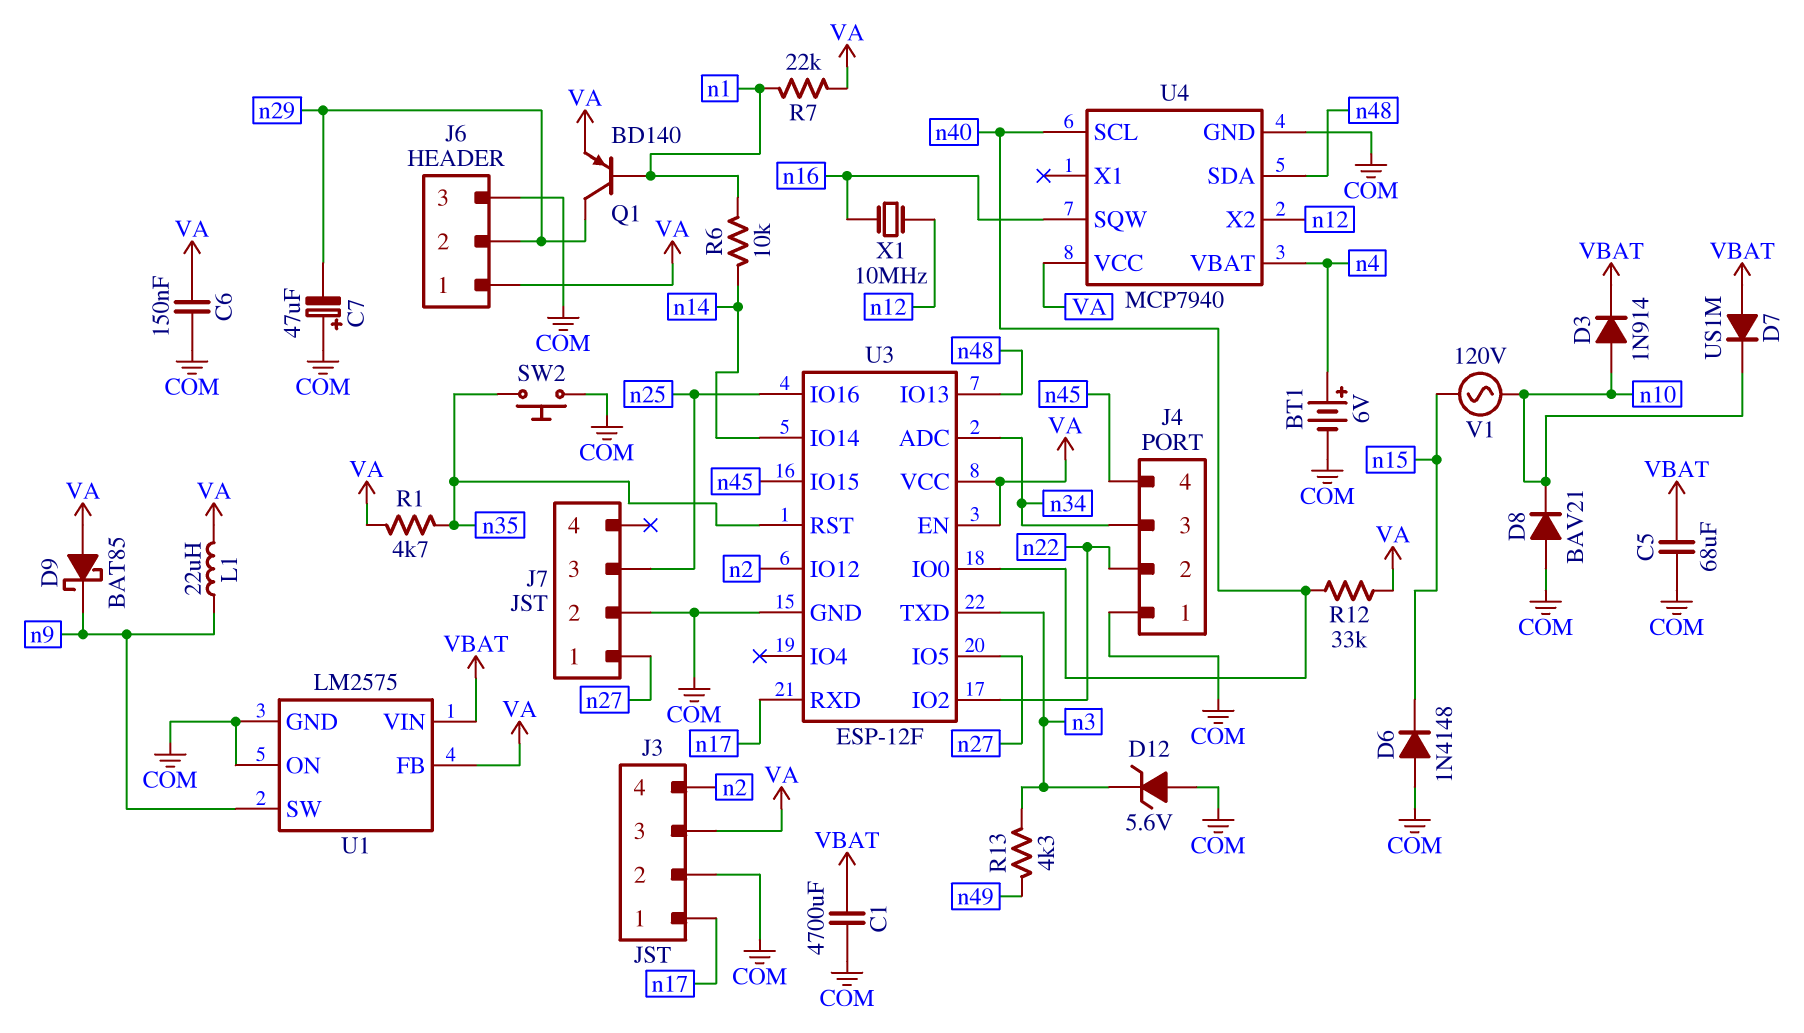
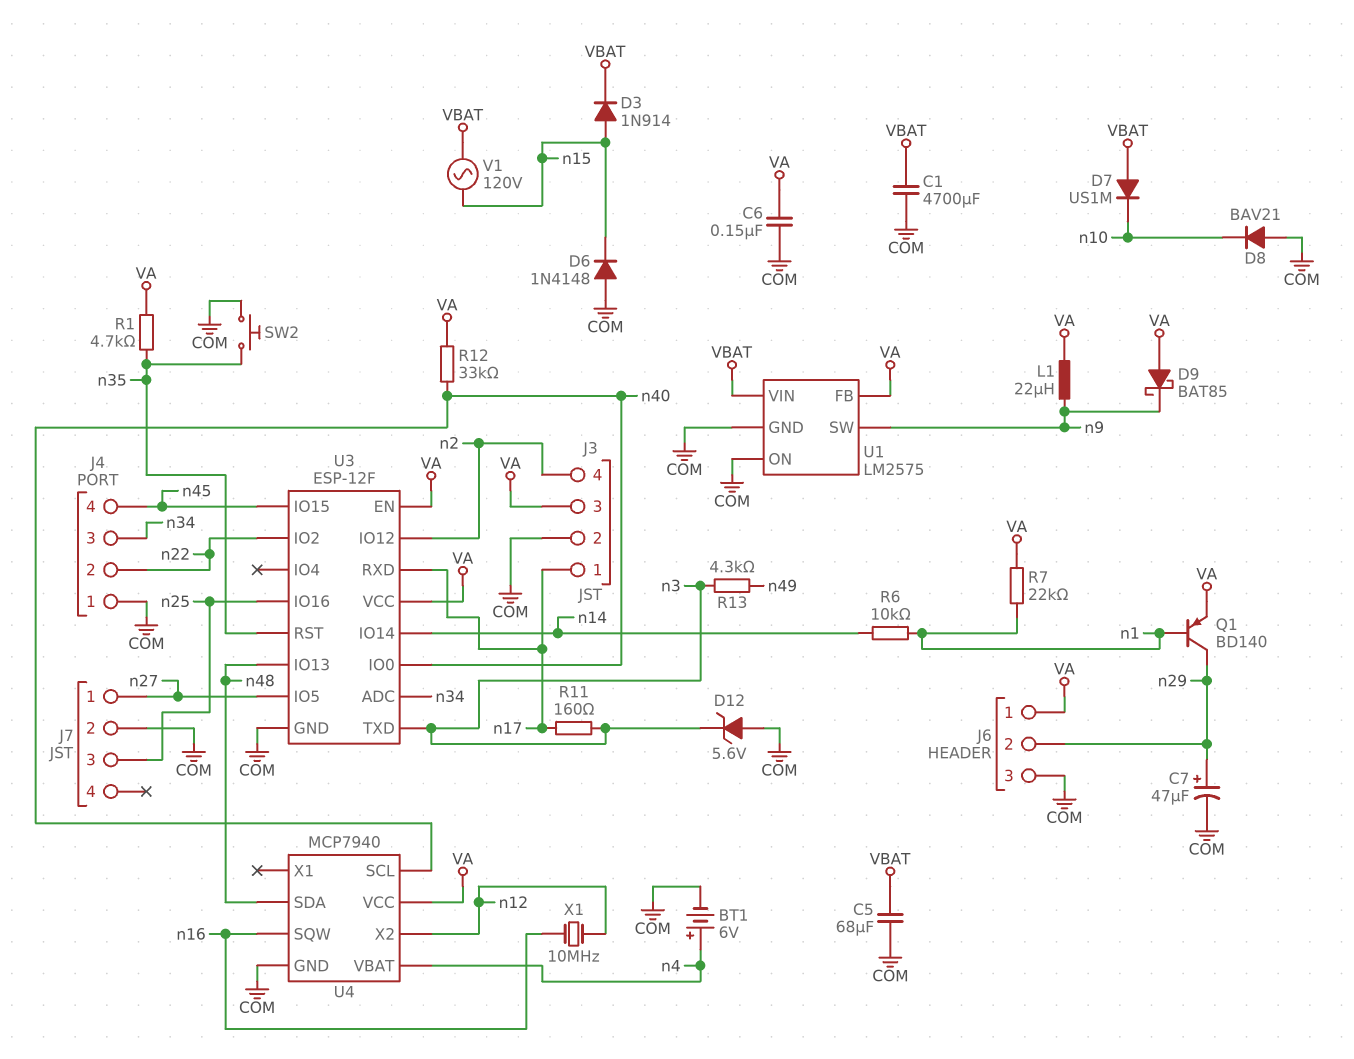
C7: 47uF (plus COM, minus n29) -> 47uF (plus n29, minus COM)
D3: diode 1N914 (A n10, K VBAT) -> diode 1N914 (A n15, K VBAT)
R11: none -> 160 (n3, n17)
V1: AC 120V (n10, n15) -> AC 120V (VBAT, n15)

